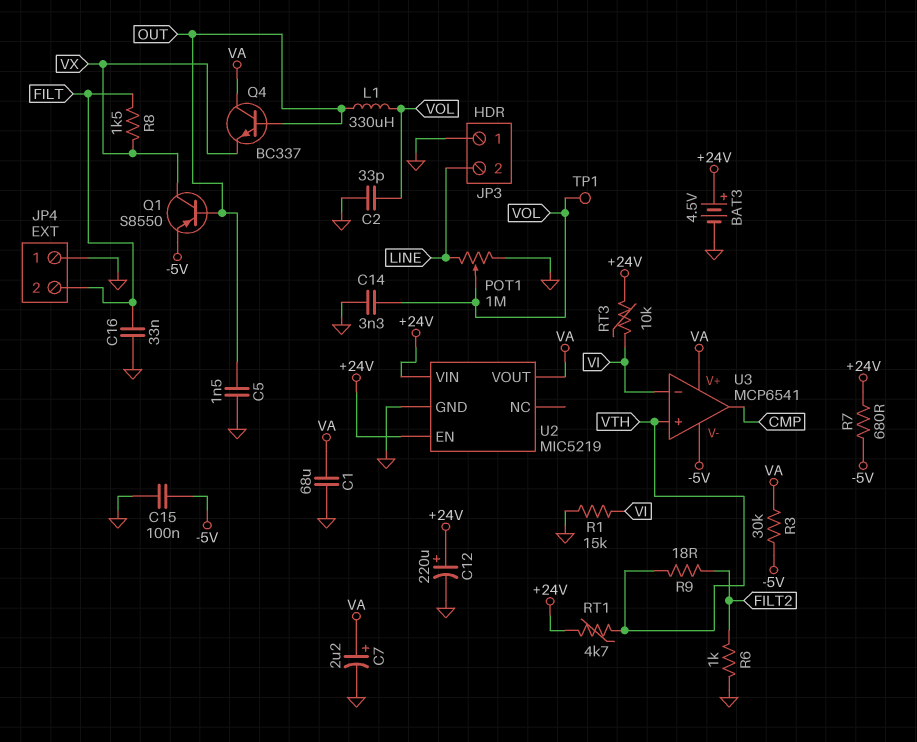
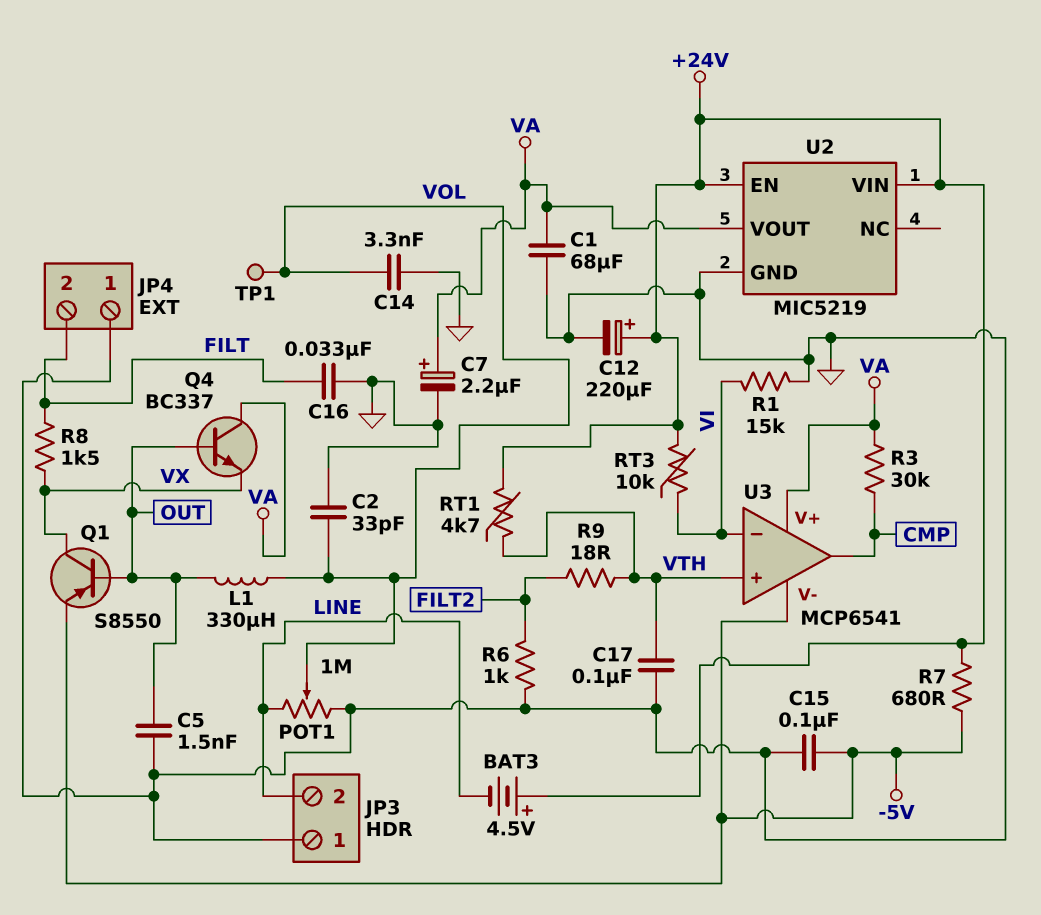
BAT3: 4.5V (plus +24V, minus GND) -> 4.5V (plus +24V, minus LINE)
C17: none -> 100nF (GND, VTH)
R3: 30k (-5V, VA) -> 30k (CMP, VA)

